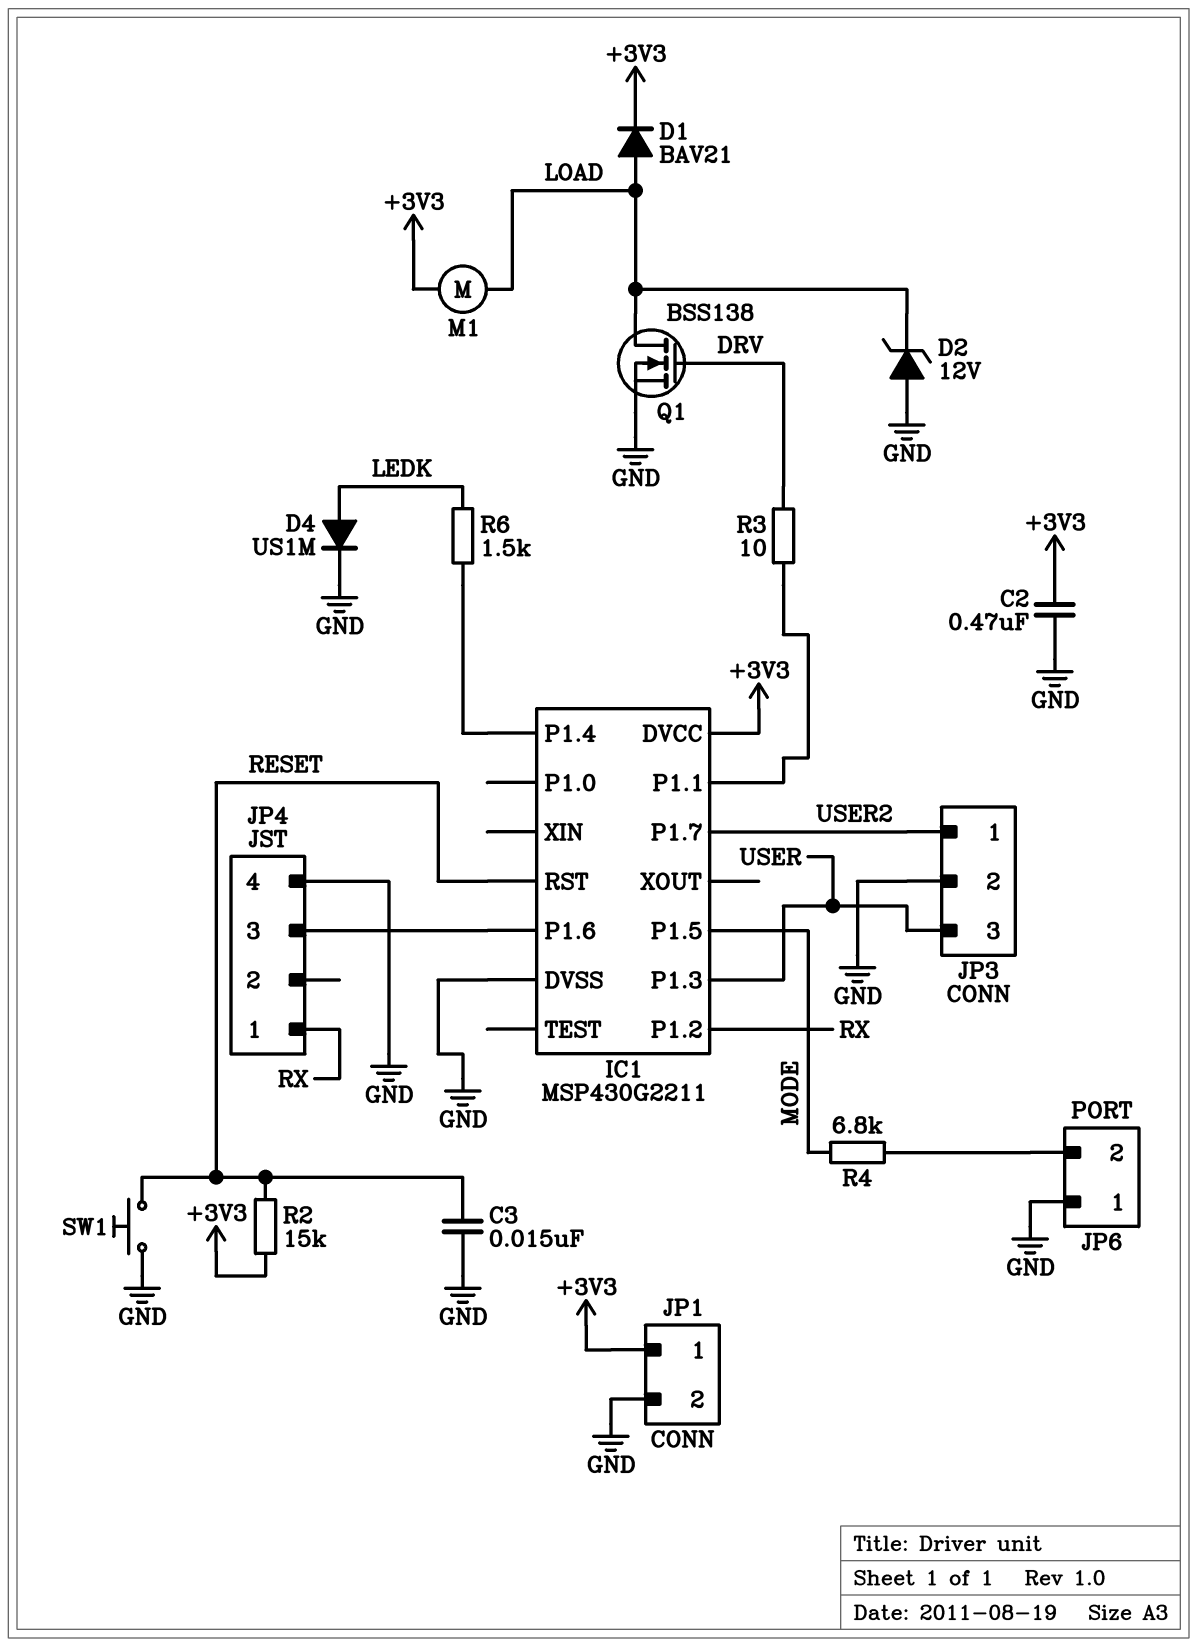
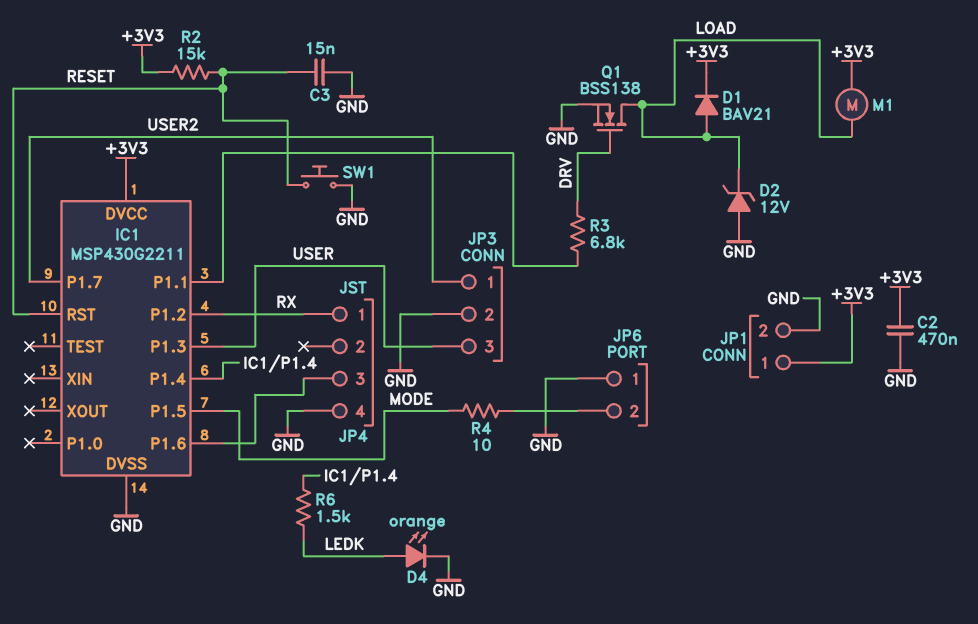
D4: diode US1M (A LEDK, K GND) -> LED orange (A LEDK, K GND)
R3: 10 (DRV, IC1/P1.1) -> 6.8k (DRV, IC1/P1.1)
R4: 6.8k (JP6/2, MODE) -> 10 (JP6/2, MODE)

